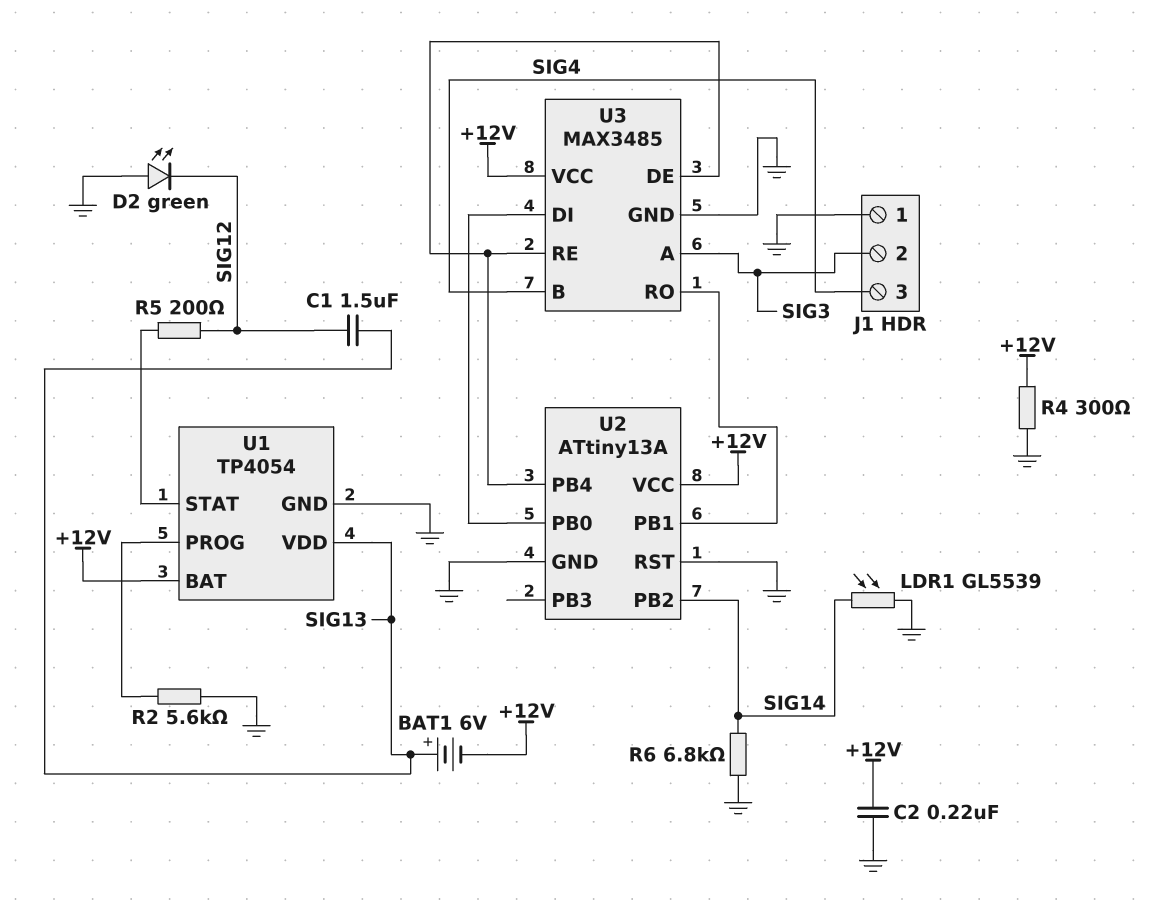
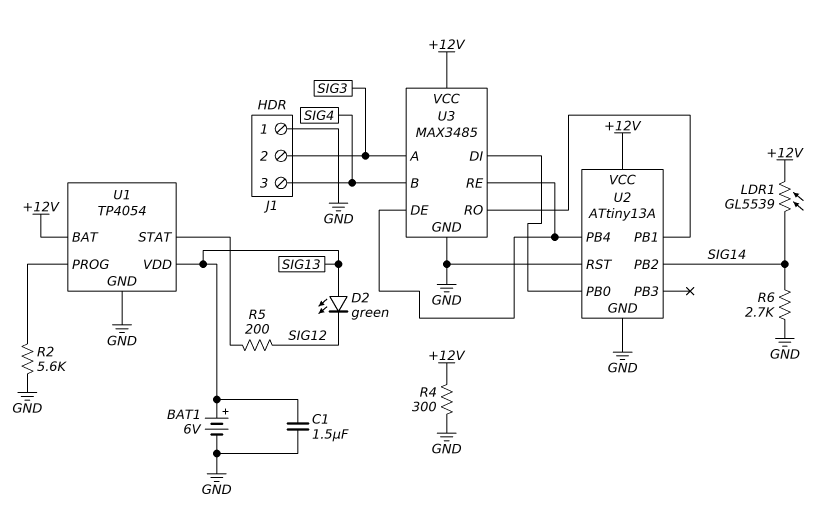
BAT1: 6V (plus SIG13, minus +12V) -> 6V (plus SIG13, minus GND)
C1: 1.5uF (SIG12, SIG13) -> 1.5uF (GND, SIG13)
C2: 220nF (+12V, GND) -> none
D2: LED green (A GND, K SIG12) -> LED green (A SIG13, K SIG12)
LDR1: GL5539 (GND, SIG14) -> GL5539 (+12V, SIG14)
R6: 6.8k (GND, SIG14) -> 2.7k (GND, SIG14)

